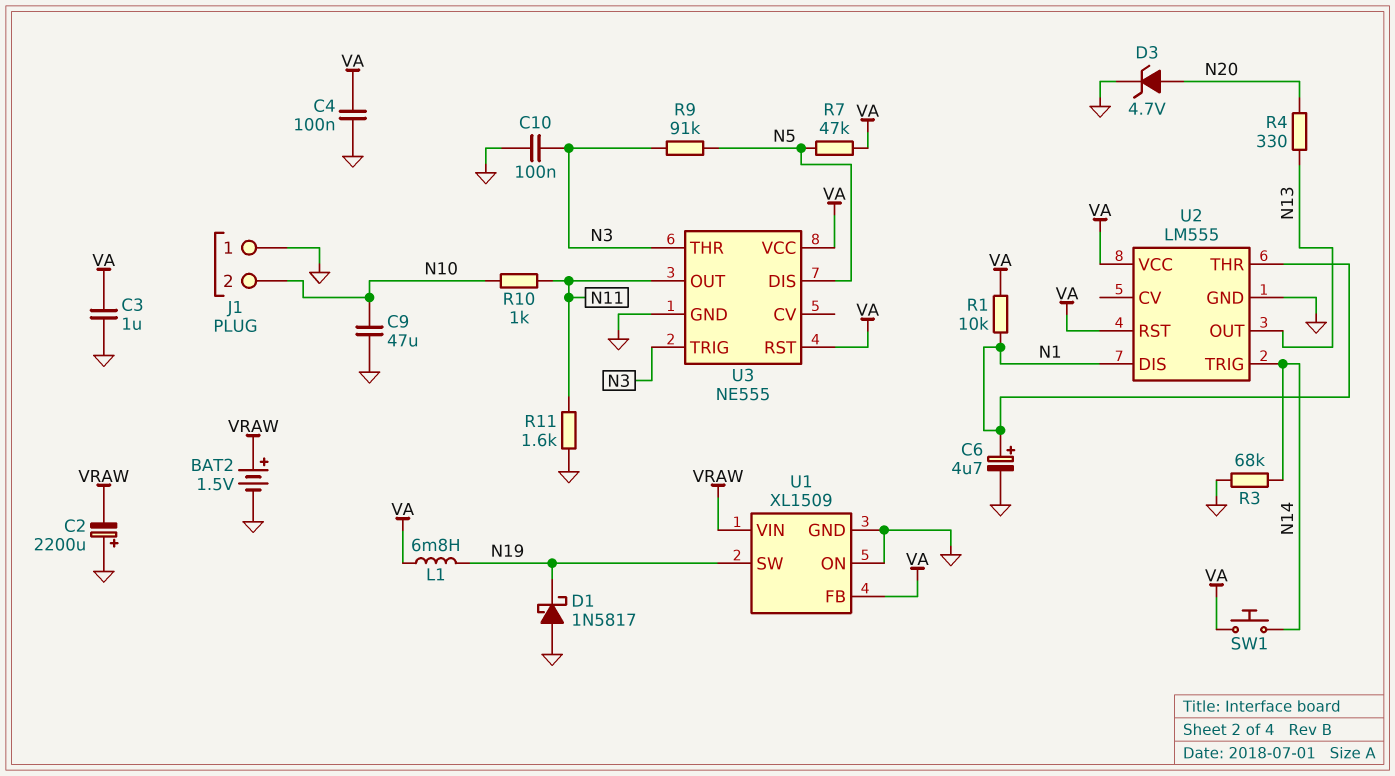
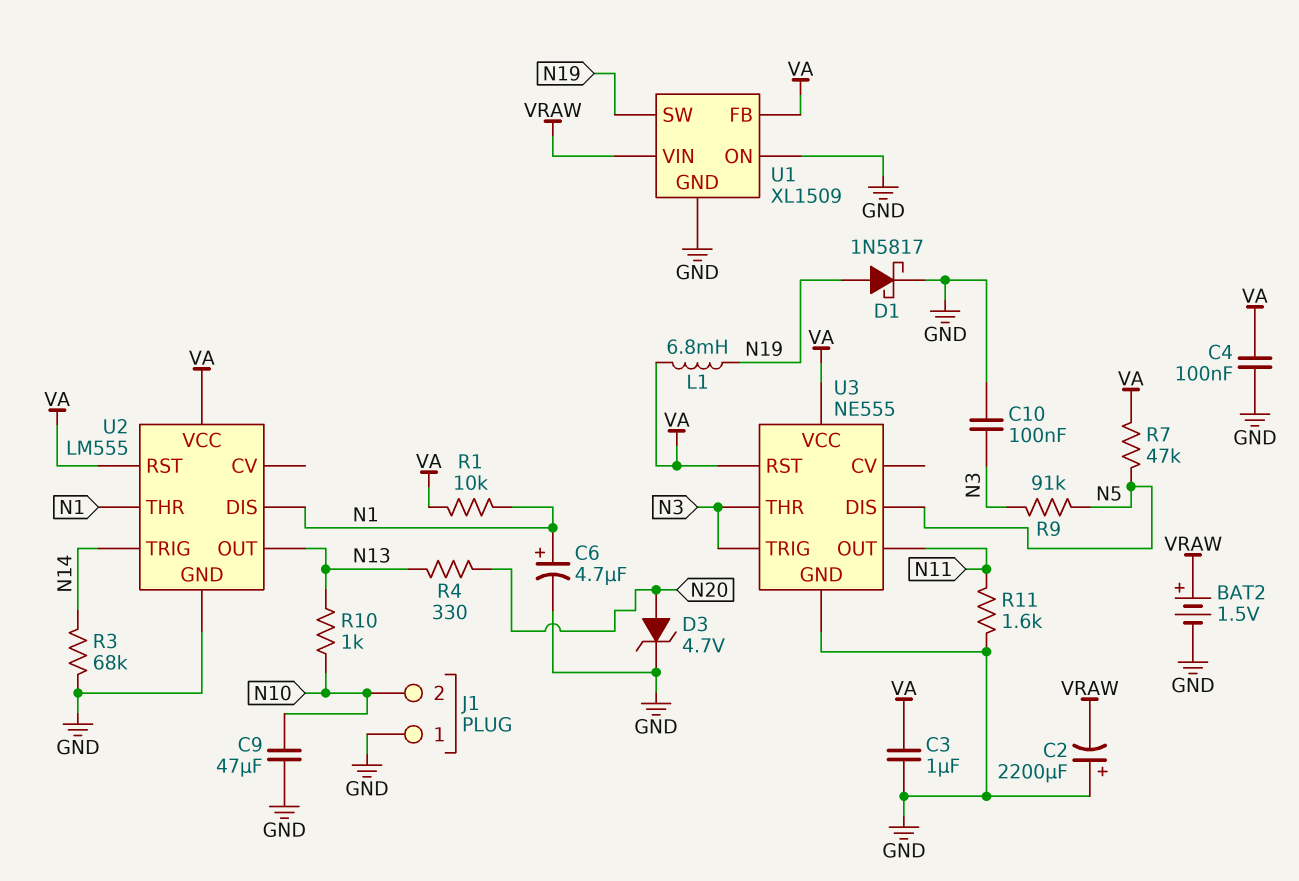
D1: schottky 1N5817 (A GND, K N19) -> schottky 1N5817 (A N19, K GND)
R10: 1k (N10, N11) -> 1k (N10, N13)
SW1: button (N14, VA) -> none

